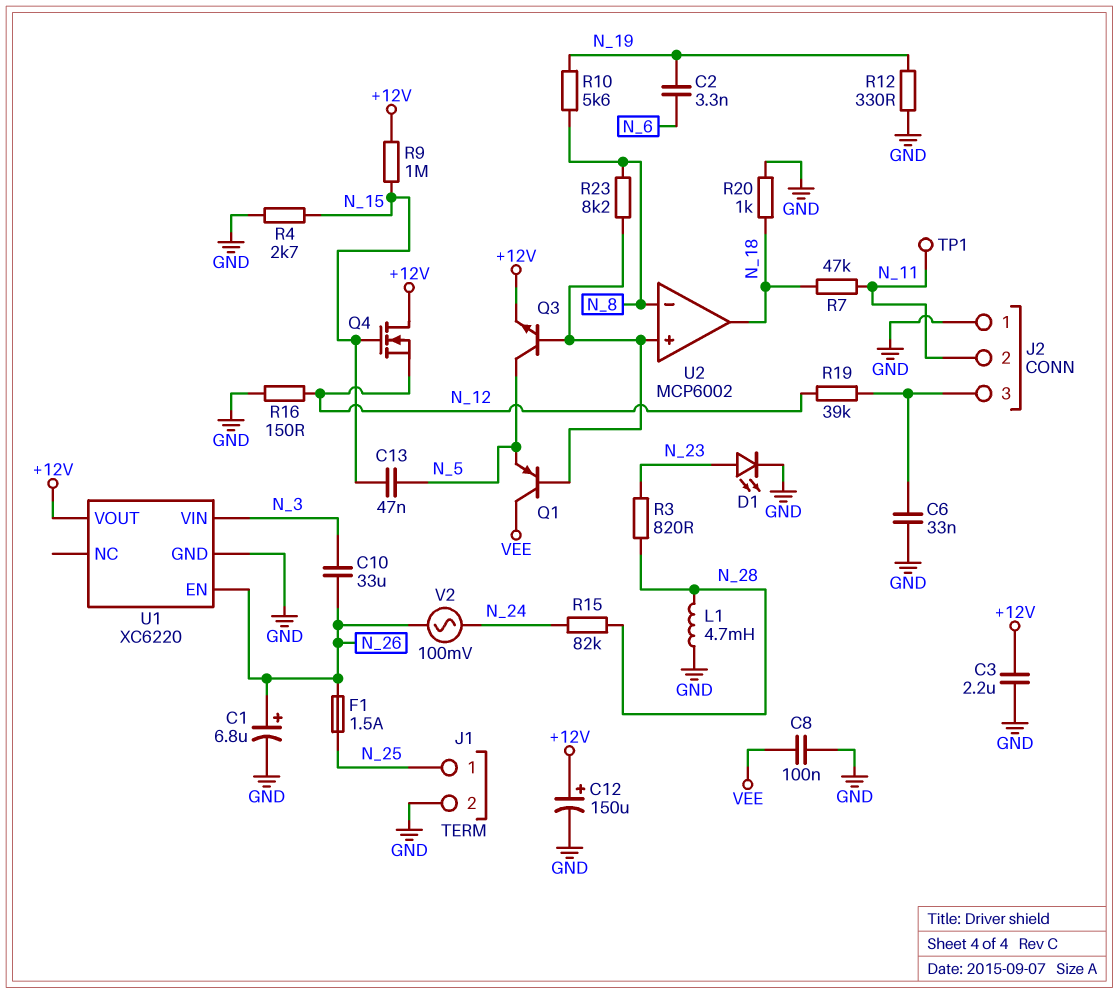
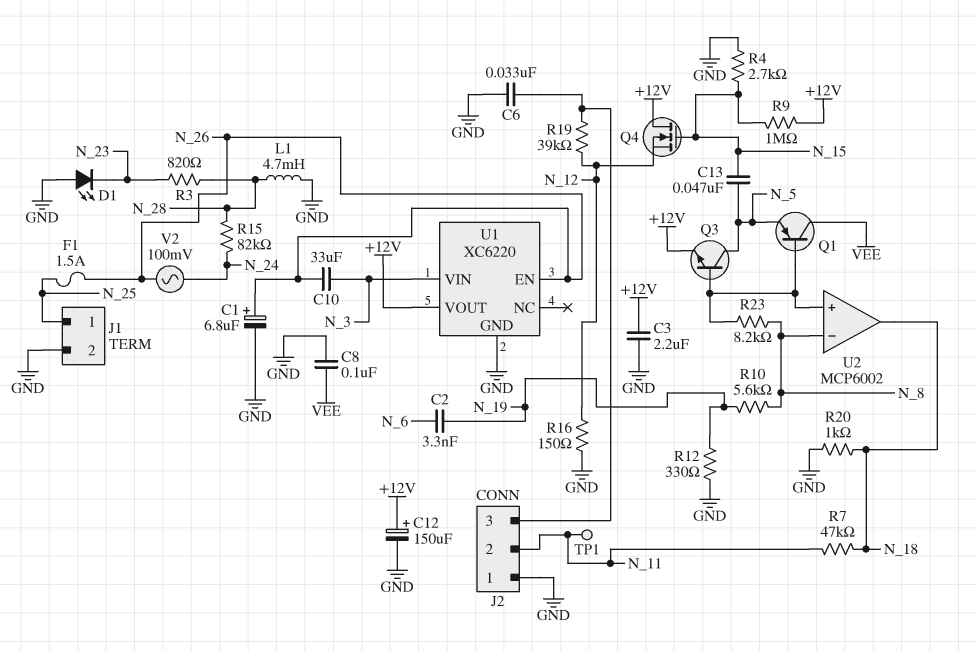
D1: LED (A N_23, K GND) -> LED (A GND, K N_23)

